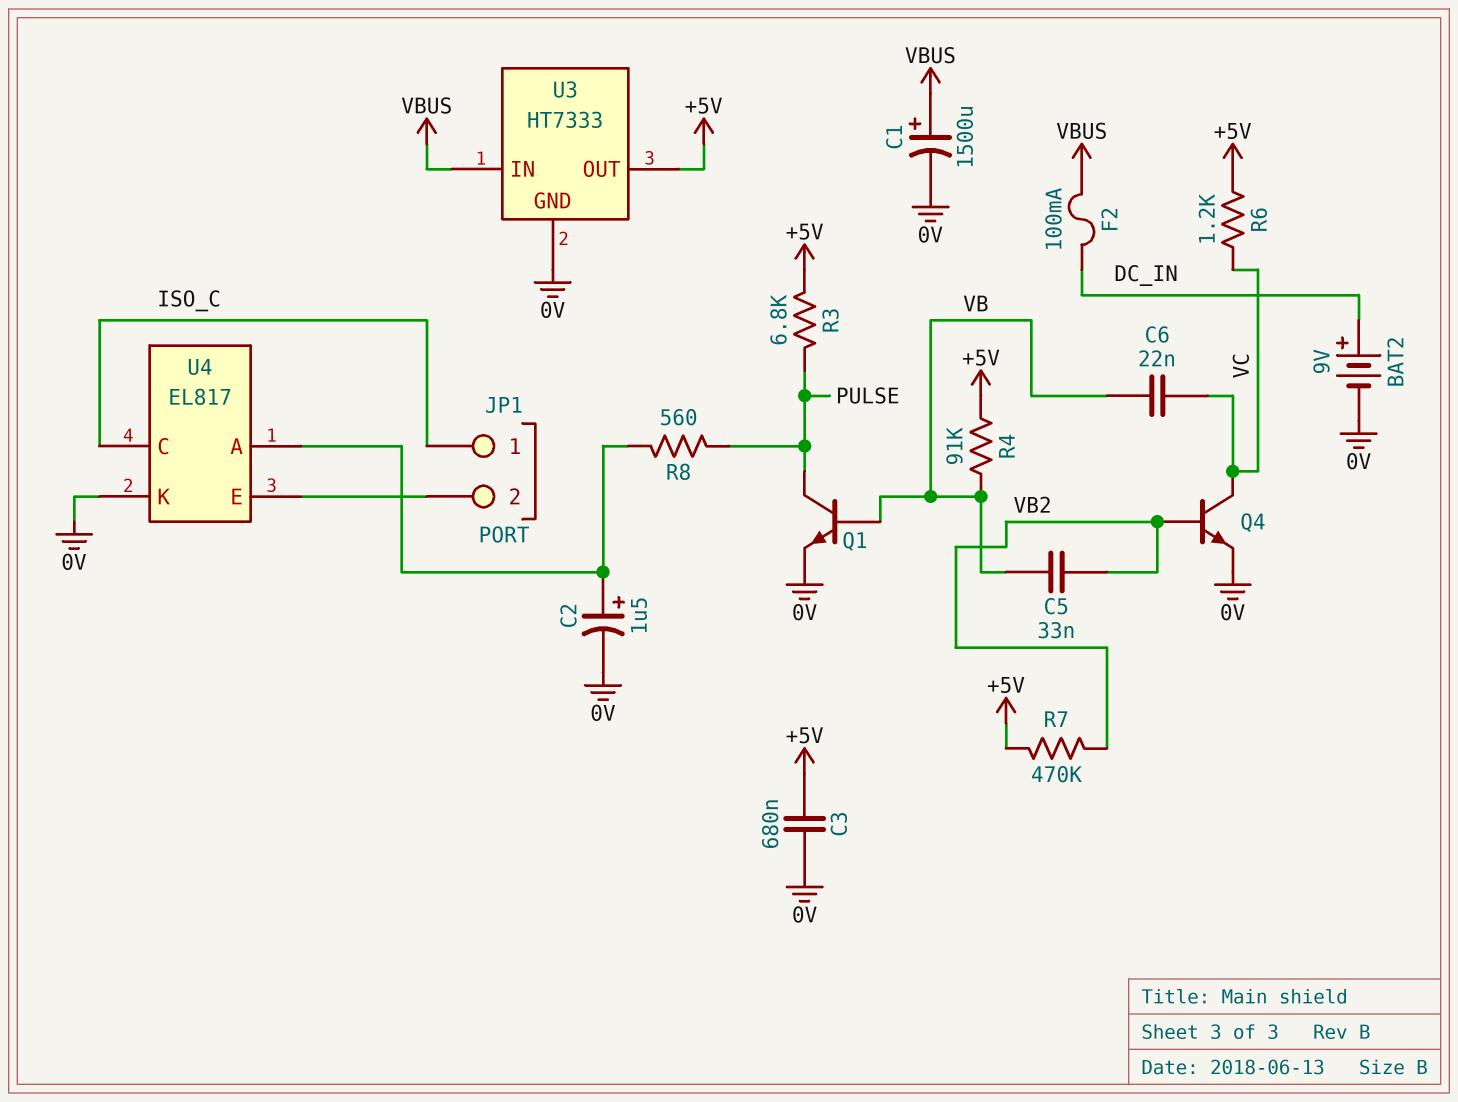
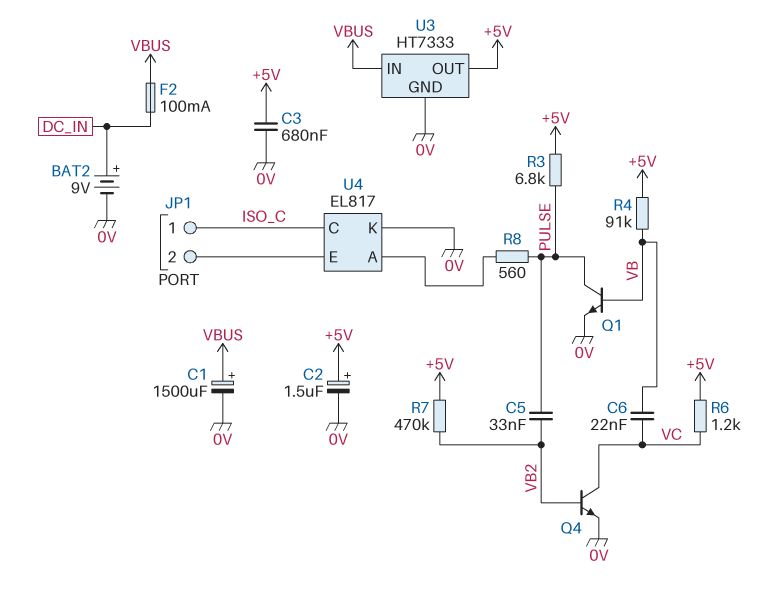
C2: 1.5uF (plus U4/A, minus 0V) -> 1.5uF (plus +5V, minus 0V)
C5: 33nF (VB, VB2) -> 33nF (PULSE, VB2)

